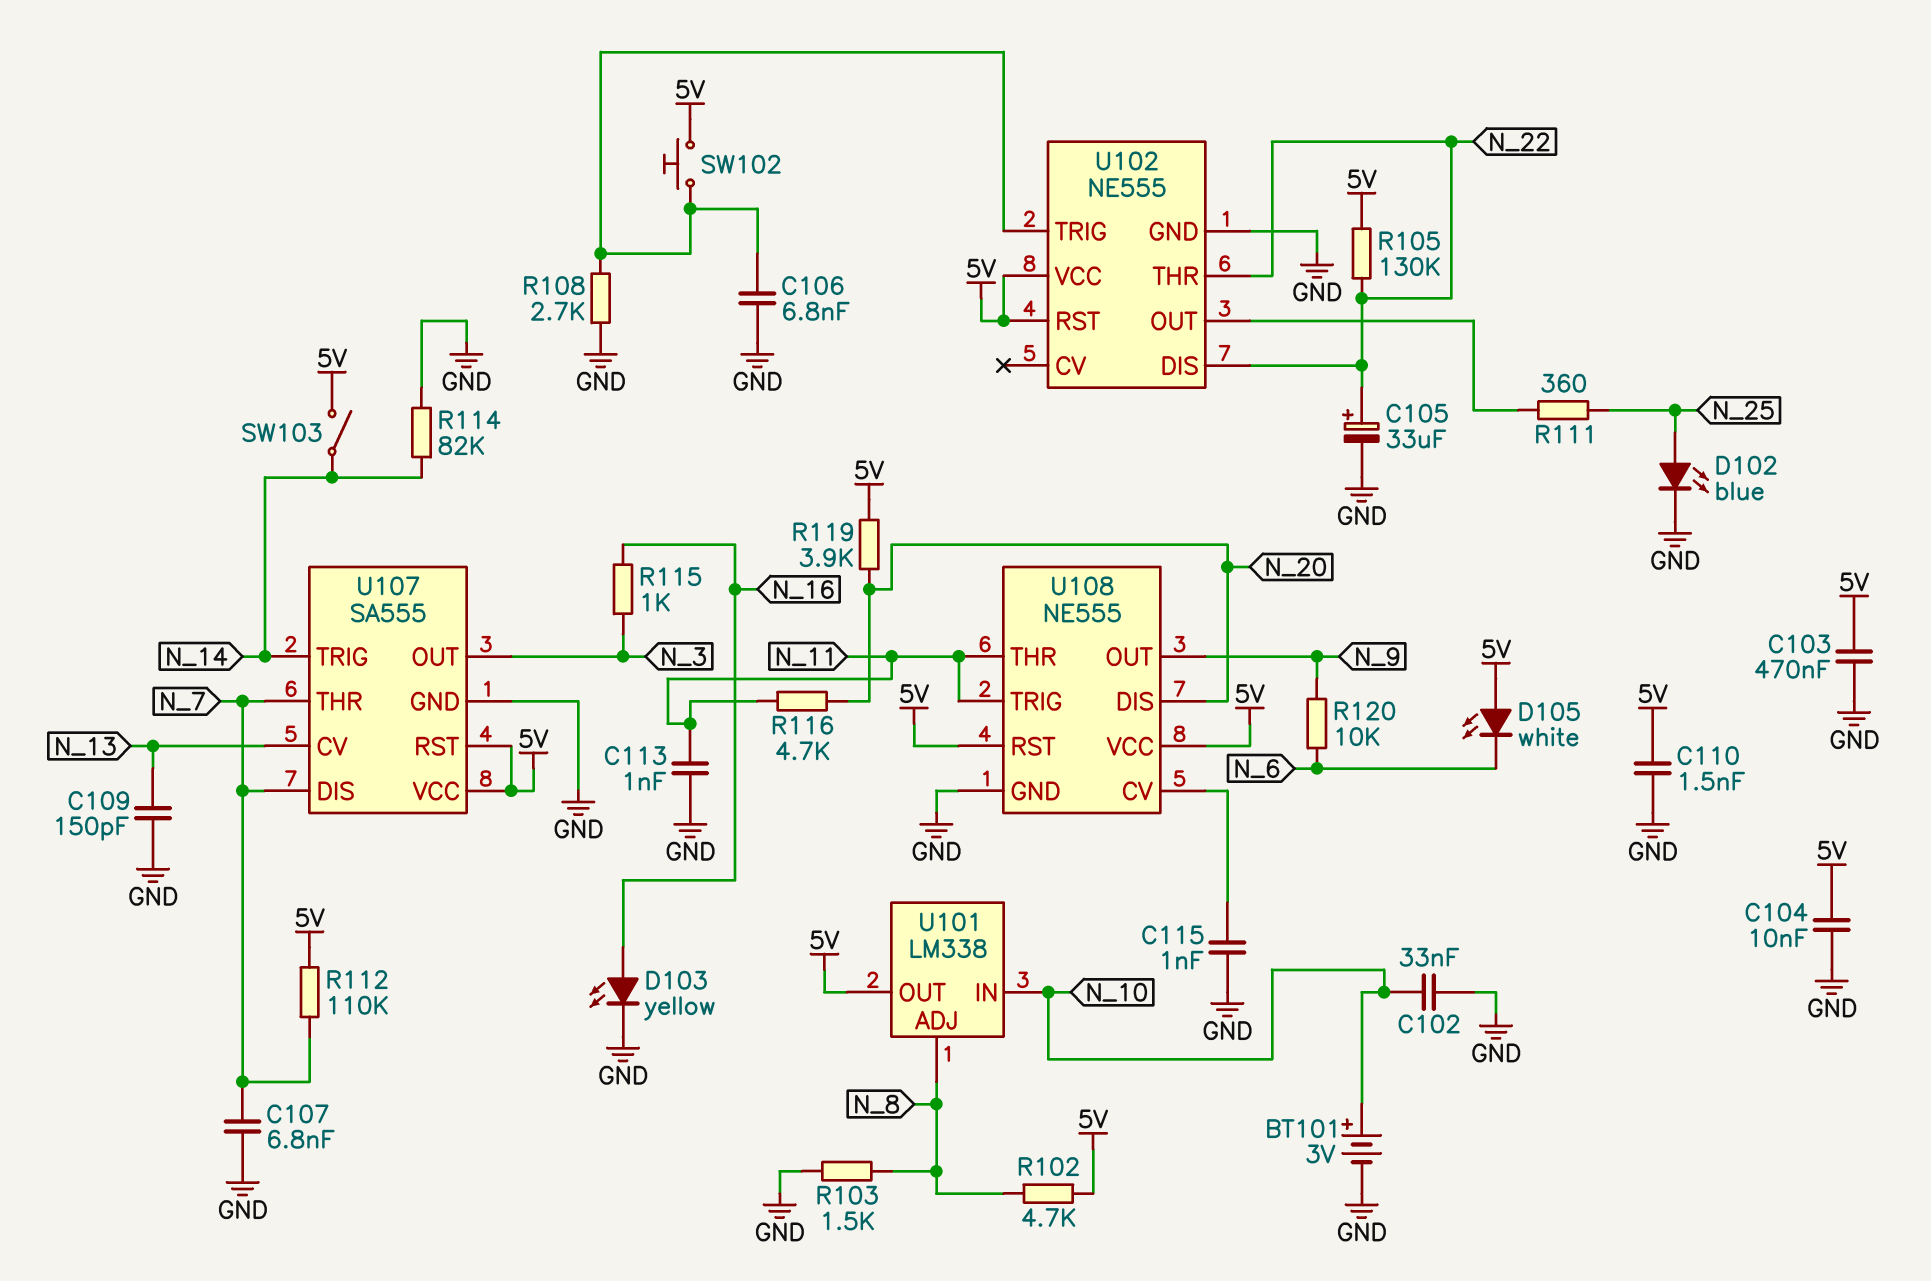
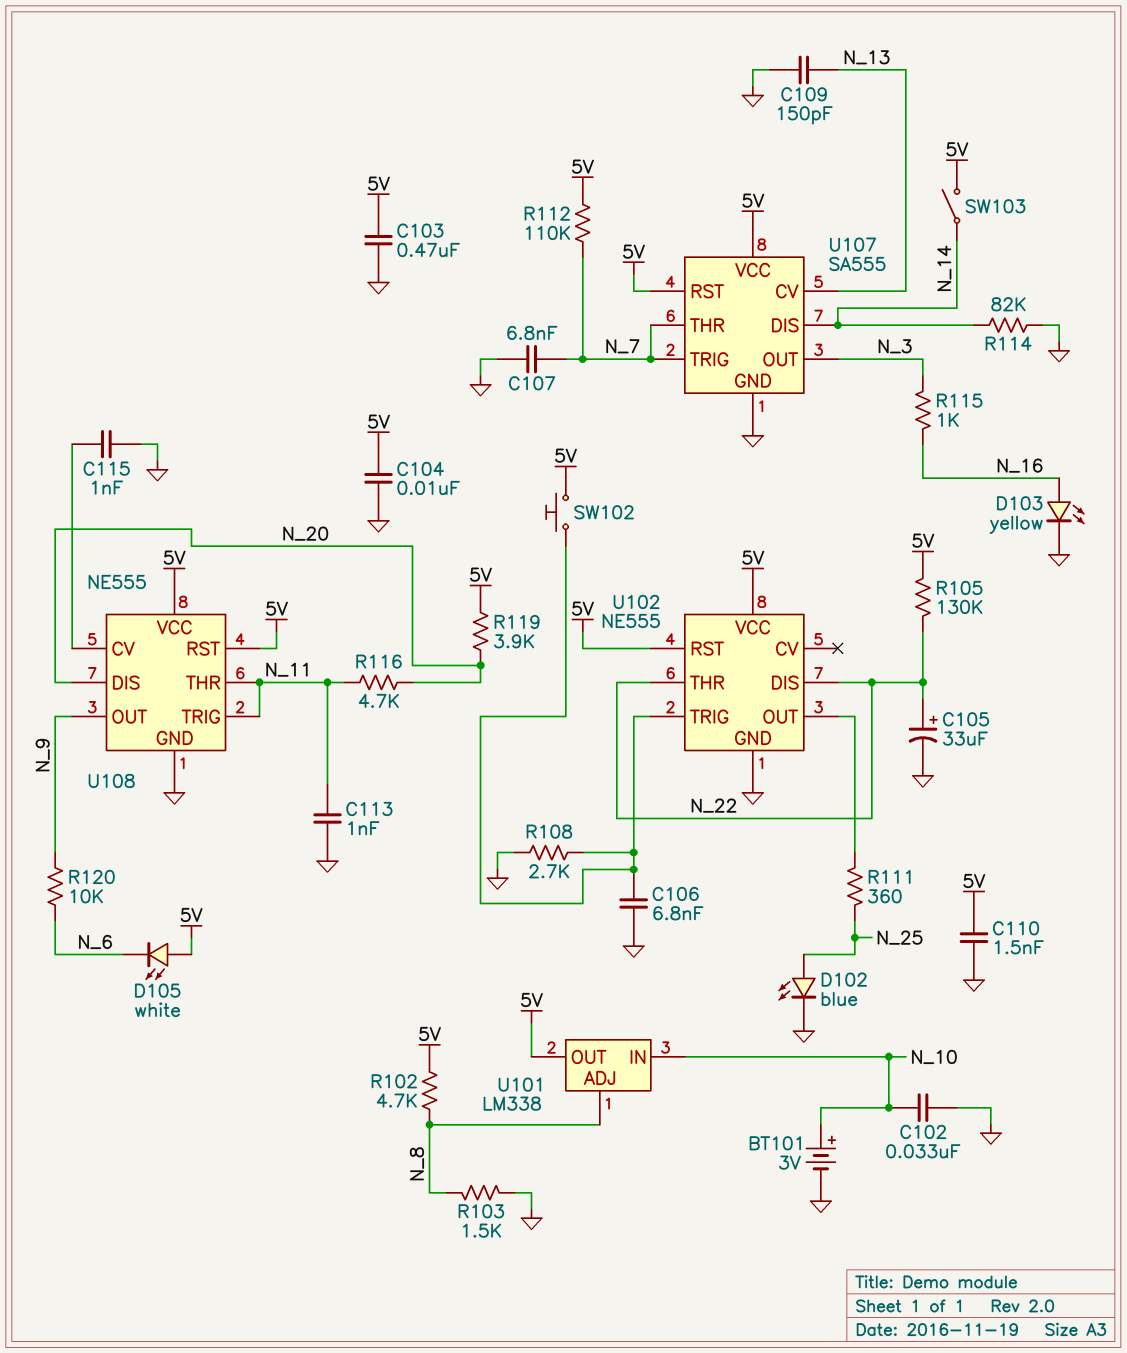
U107 pin DIS: N_7 -> N_14
U107 pin TRIG: N_14 -> N_7

